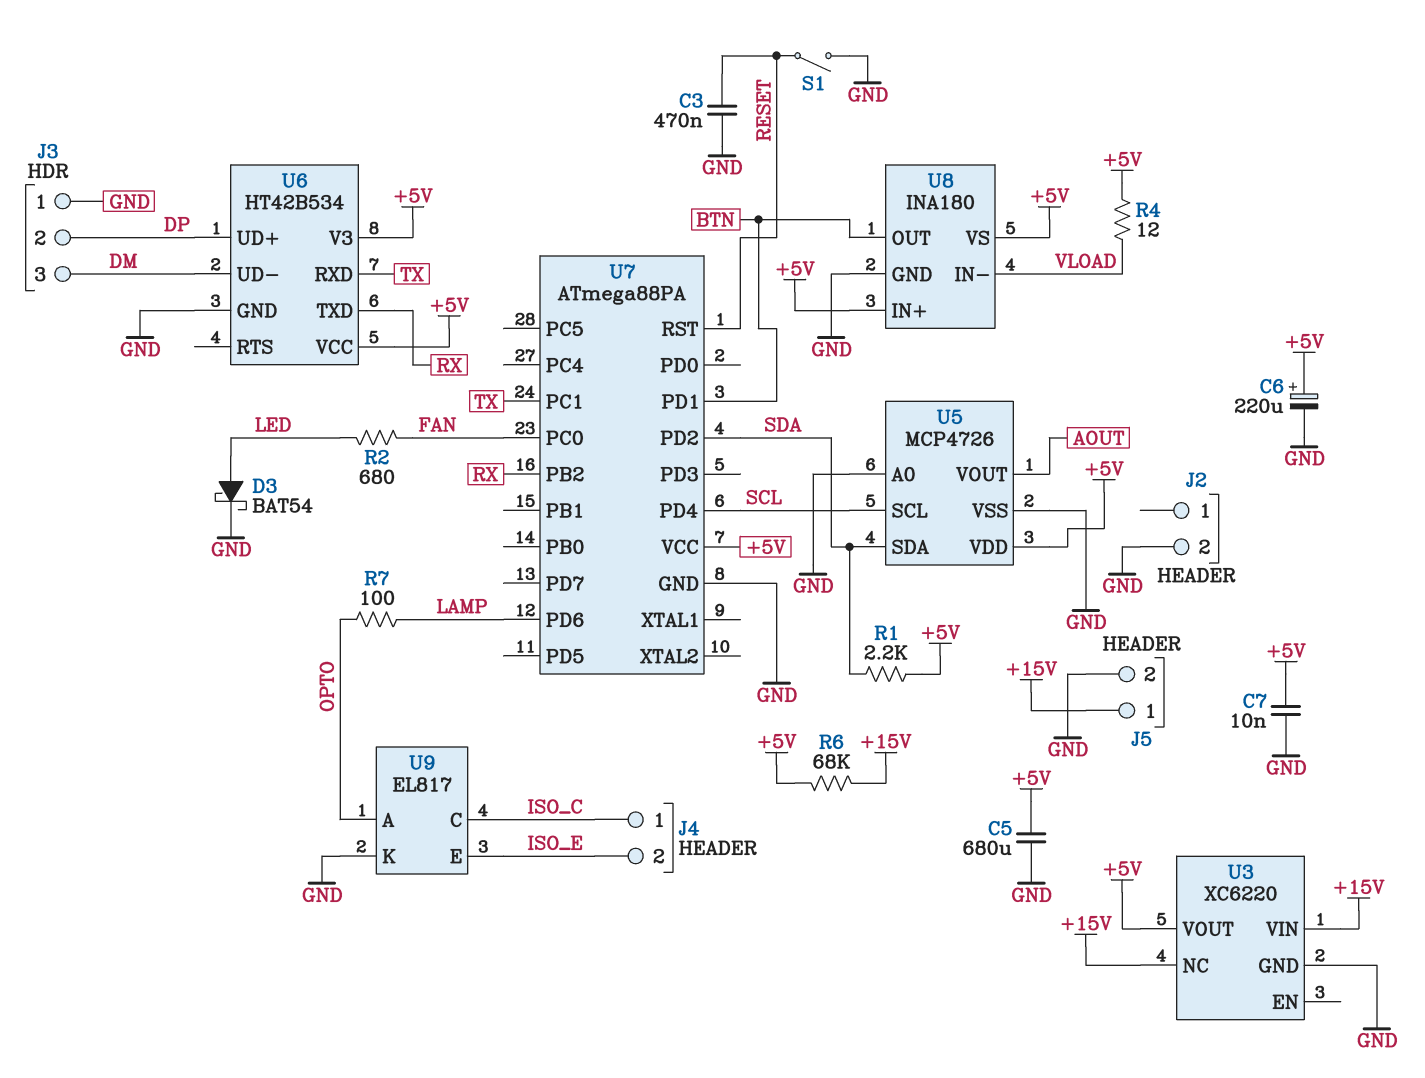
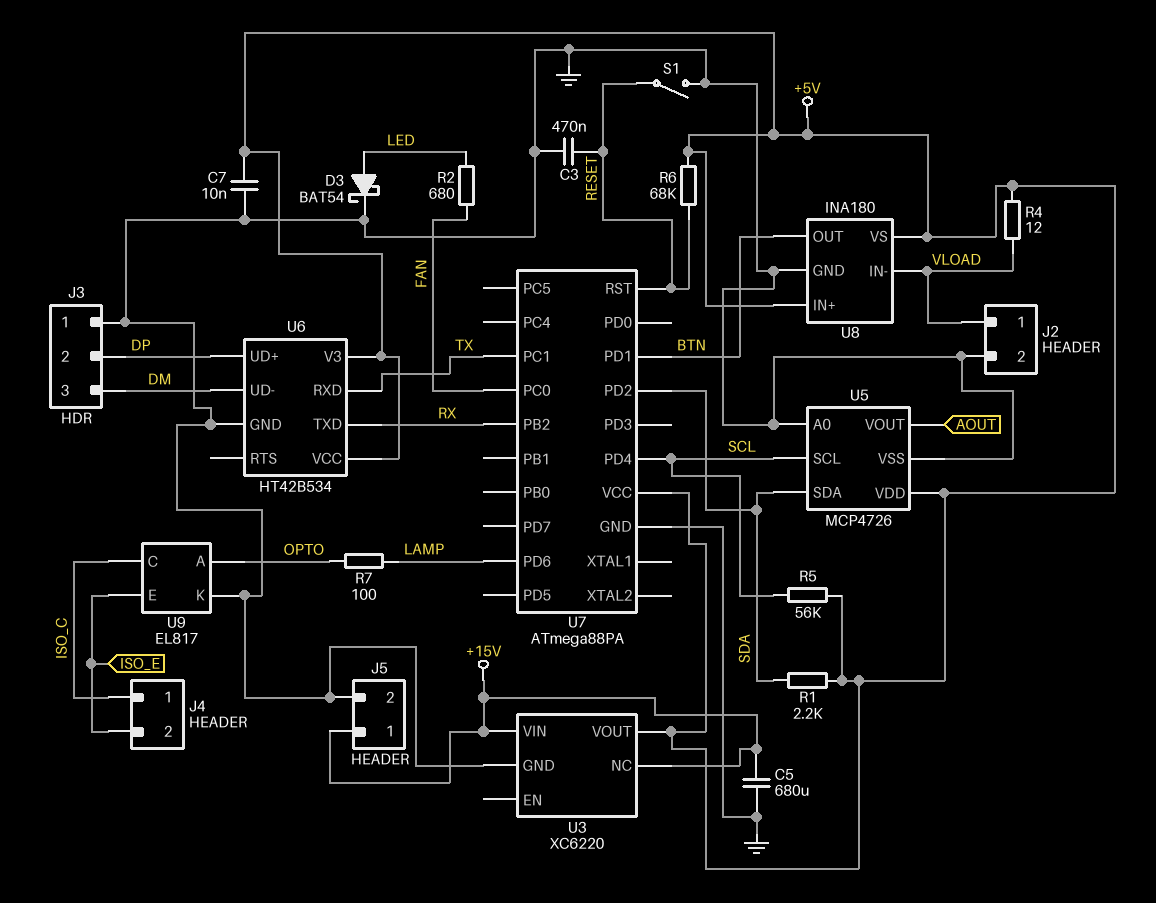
C5: 680uF (+5V, GND) -> 680uF (+15V, GND)
C6: 220uF (plus +5V, minus GND) -> none
J2 pin 1: none -> VLOAD
R5: none -> 56k (+5V, SCL)
R6: 68k (+5V, +15V) -> 68k (+5V, RESET)

